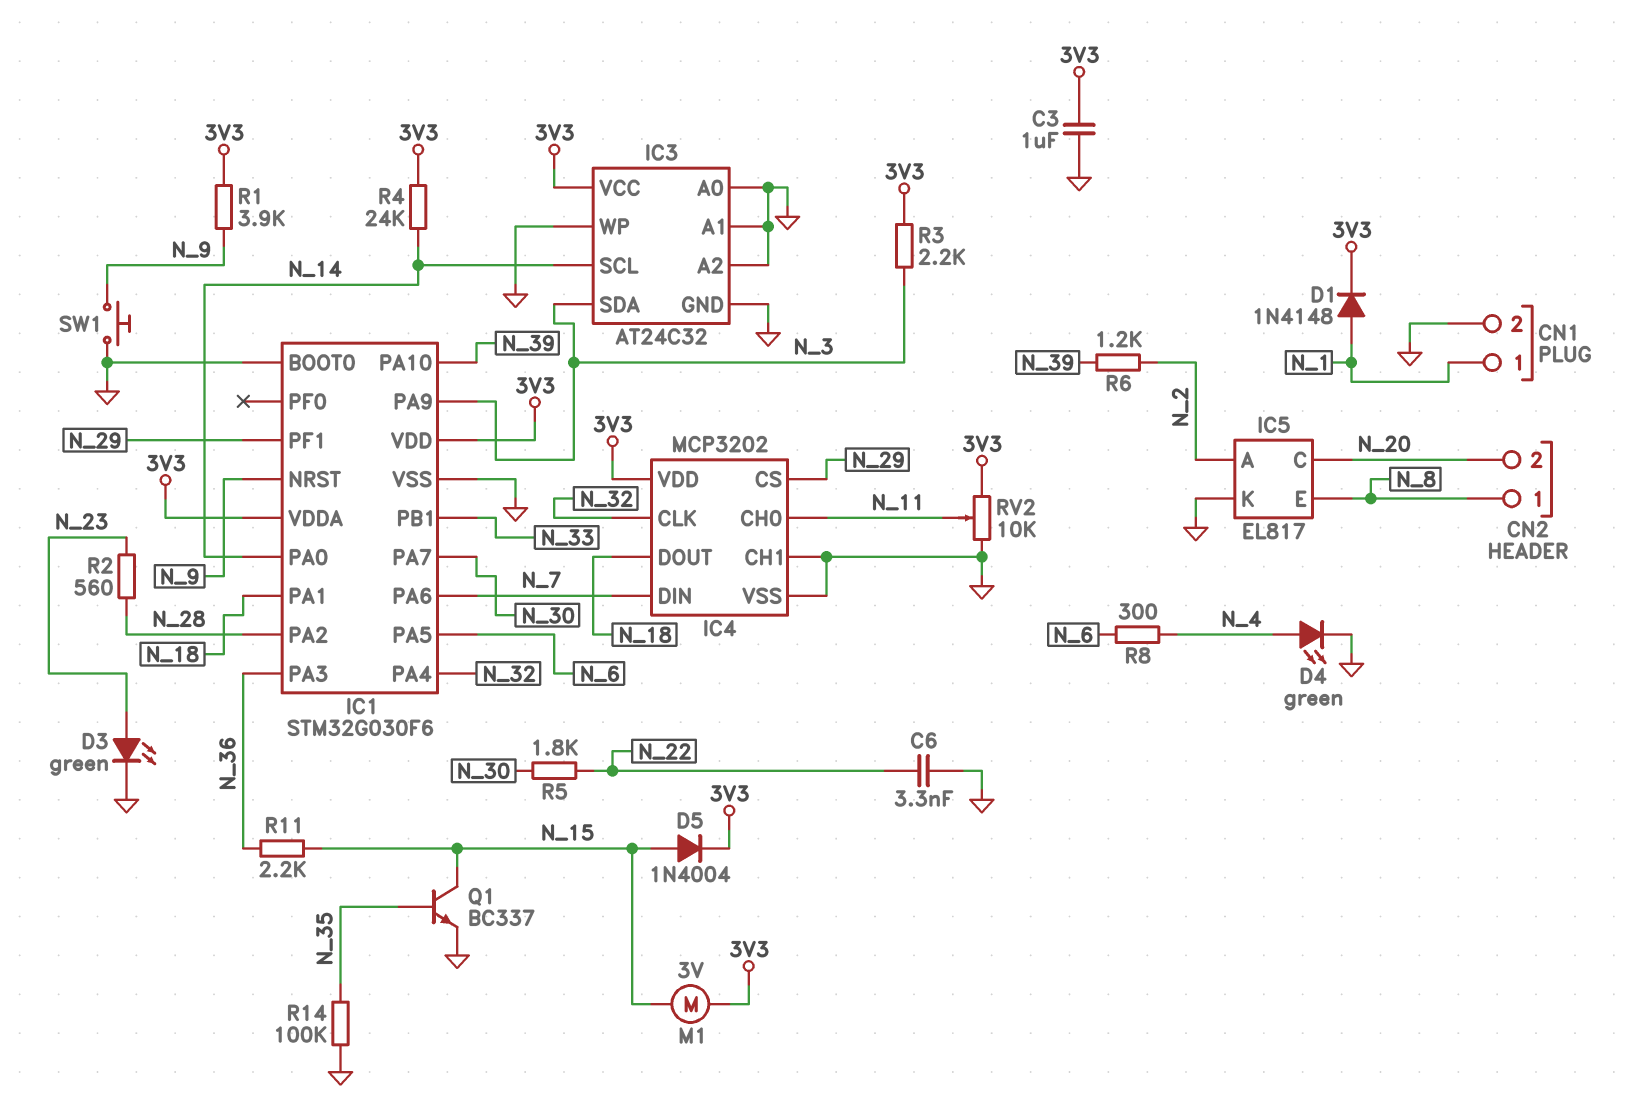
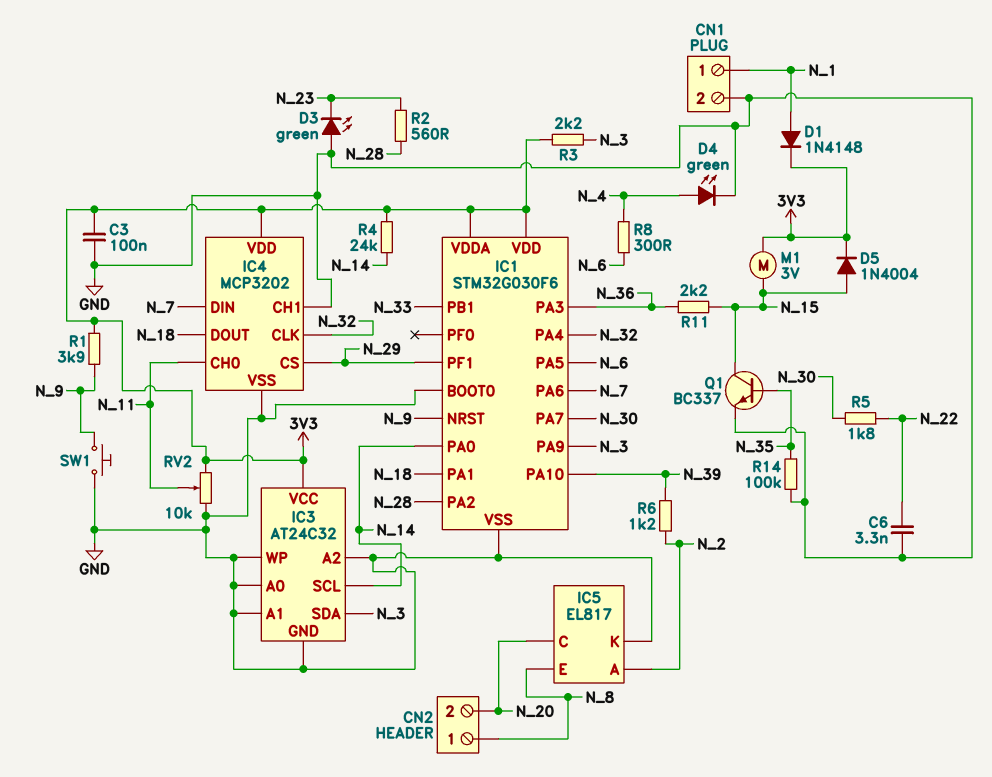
C3: 1uF (3V3, GND) -> 100nF (3V3, GND)
D3: LED green (A N_23, K GND) -> LED green (A GND, K N_23)

